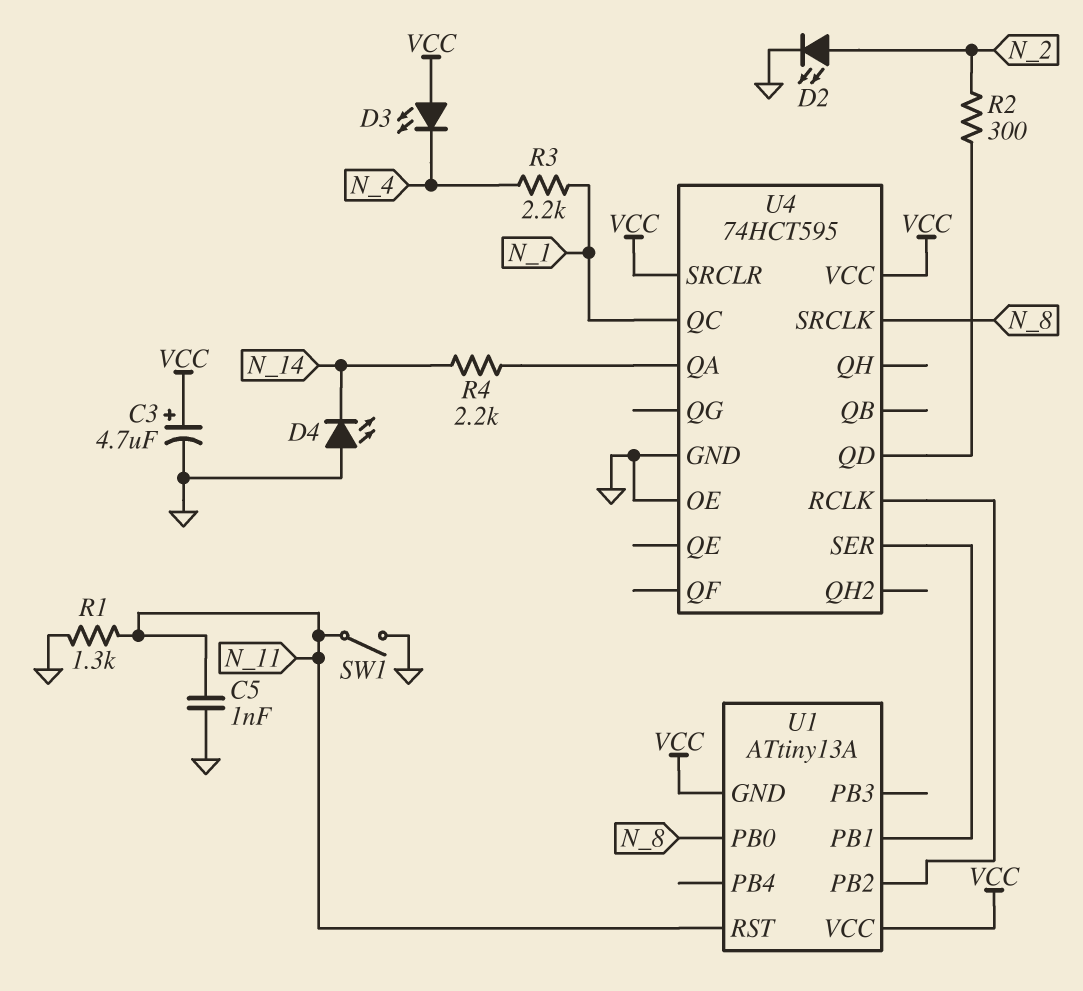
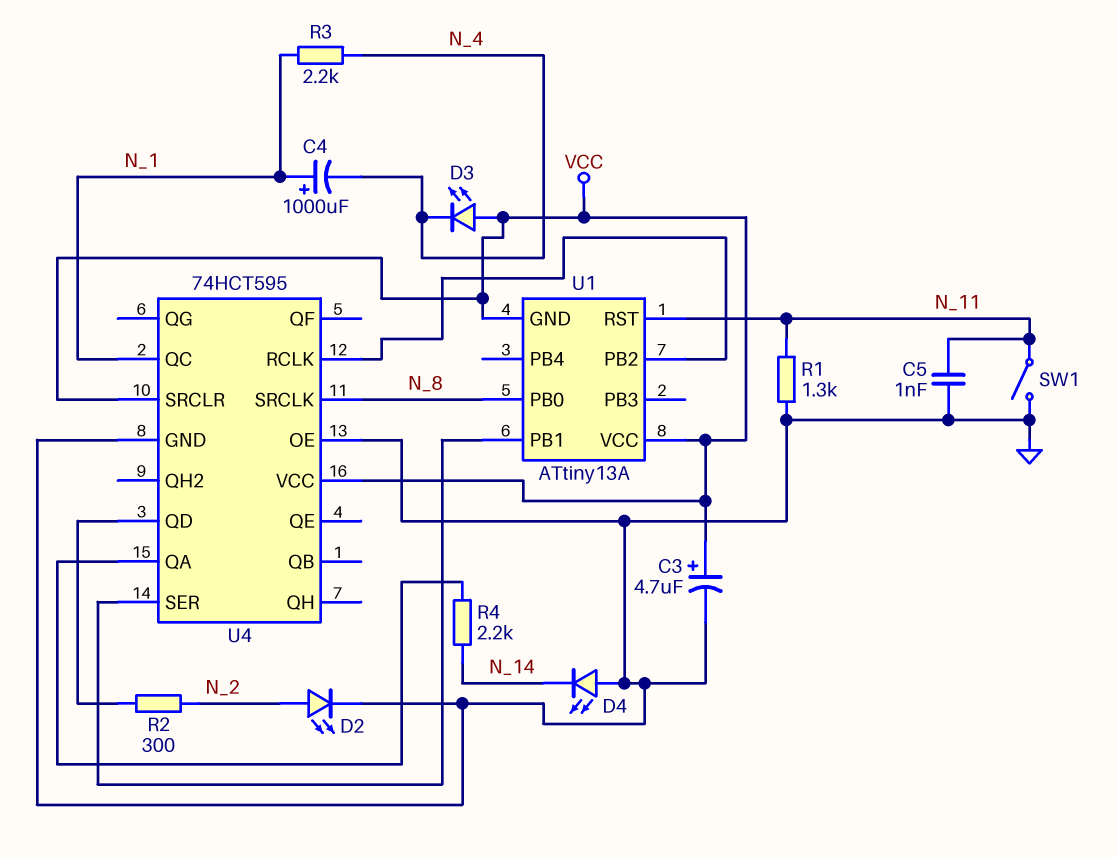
C4: none -> 1000uF (plus N_1, minus N_4)

